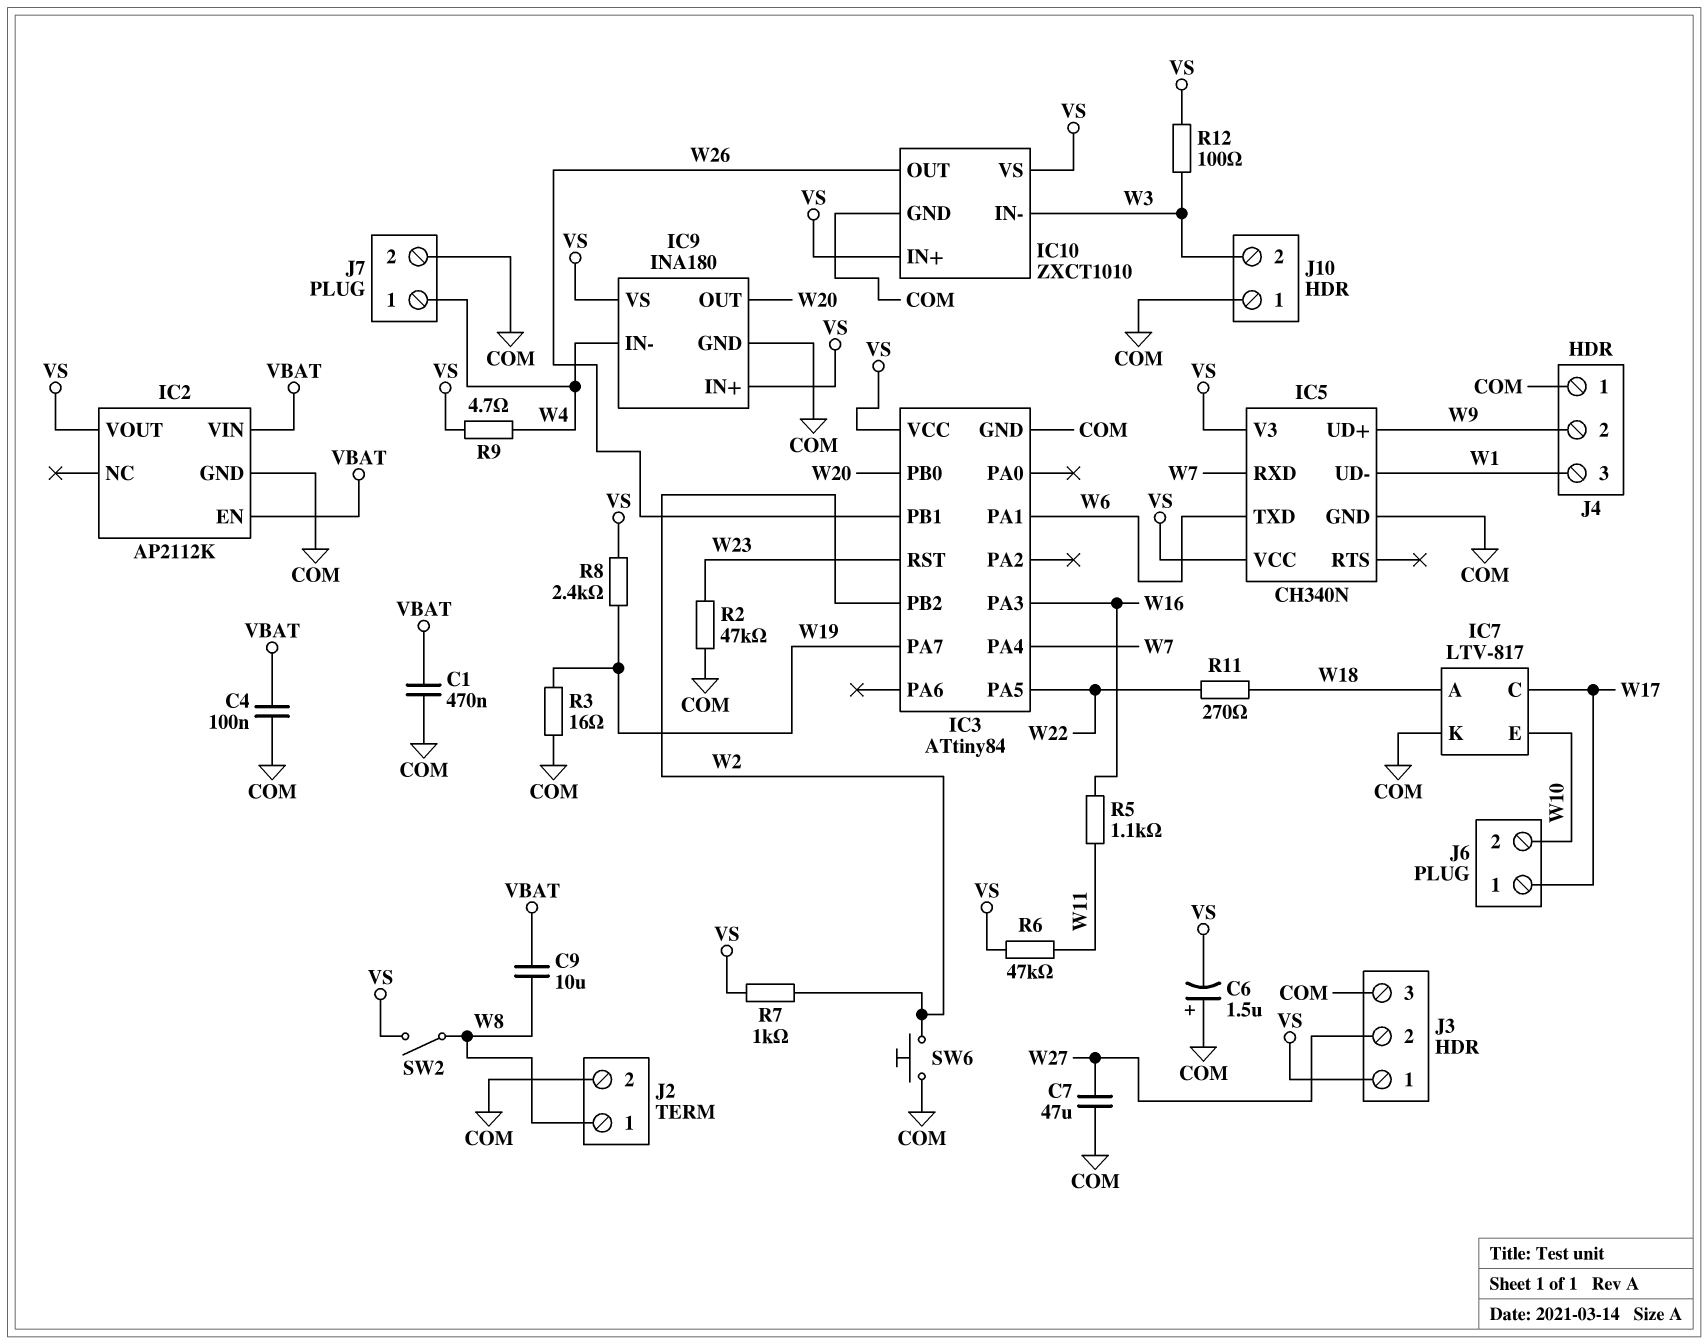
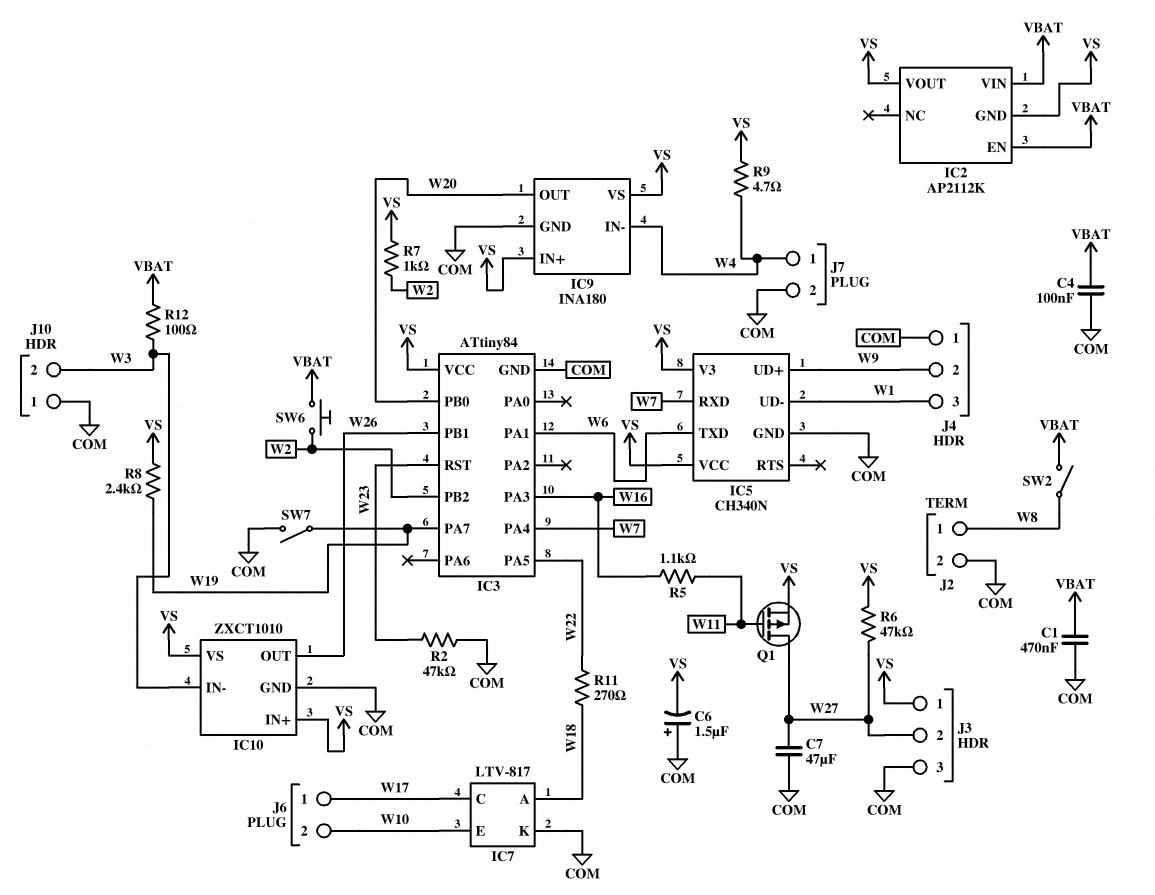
C9: 10uF (VBAT, W8) -> none
IC2 pin GND: COM -> VS
Q1: none -> PMOS (G W11, D W27, S VS)
R3: 16 (COM, W19) -> none
R6: 47k (VS, W11) -> 47k (VS, W27)
R12: 100 (VS, W3) -> 100 (VBAT, W3)
SW2: switch (VS, W8) -> switch (VBAT, W8)
SW6: button (COM, W2) -> button (VBAT, W2)
SW7: none -> switch (COM, W19)

